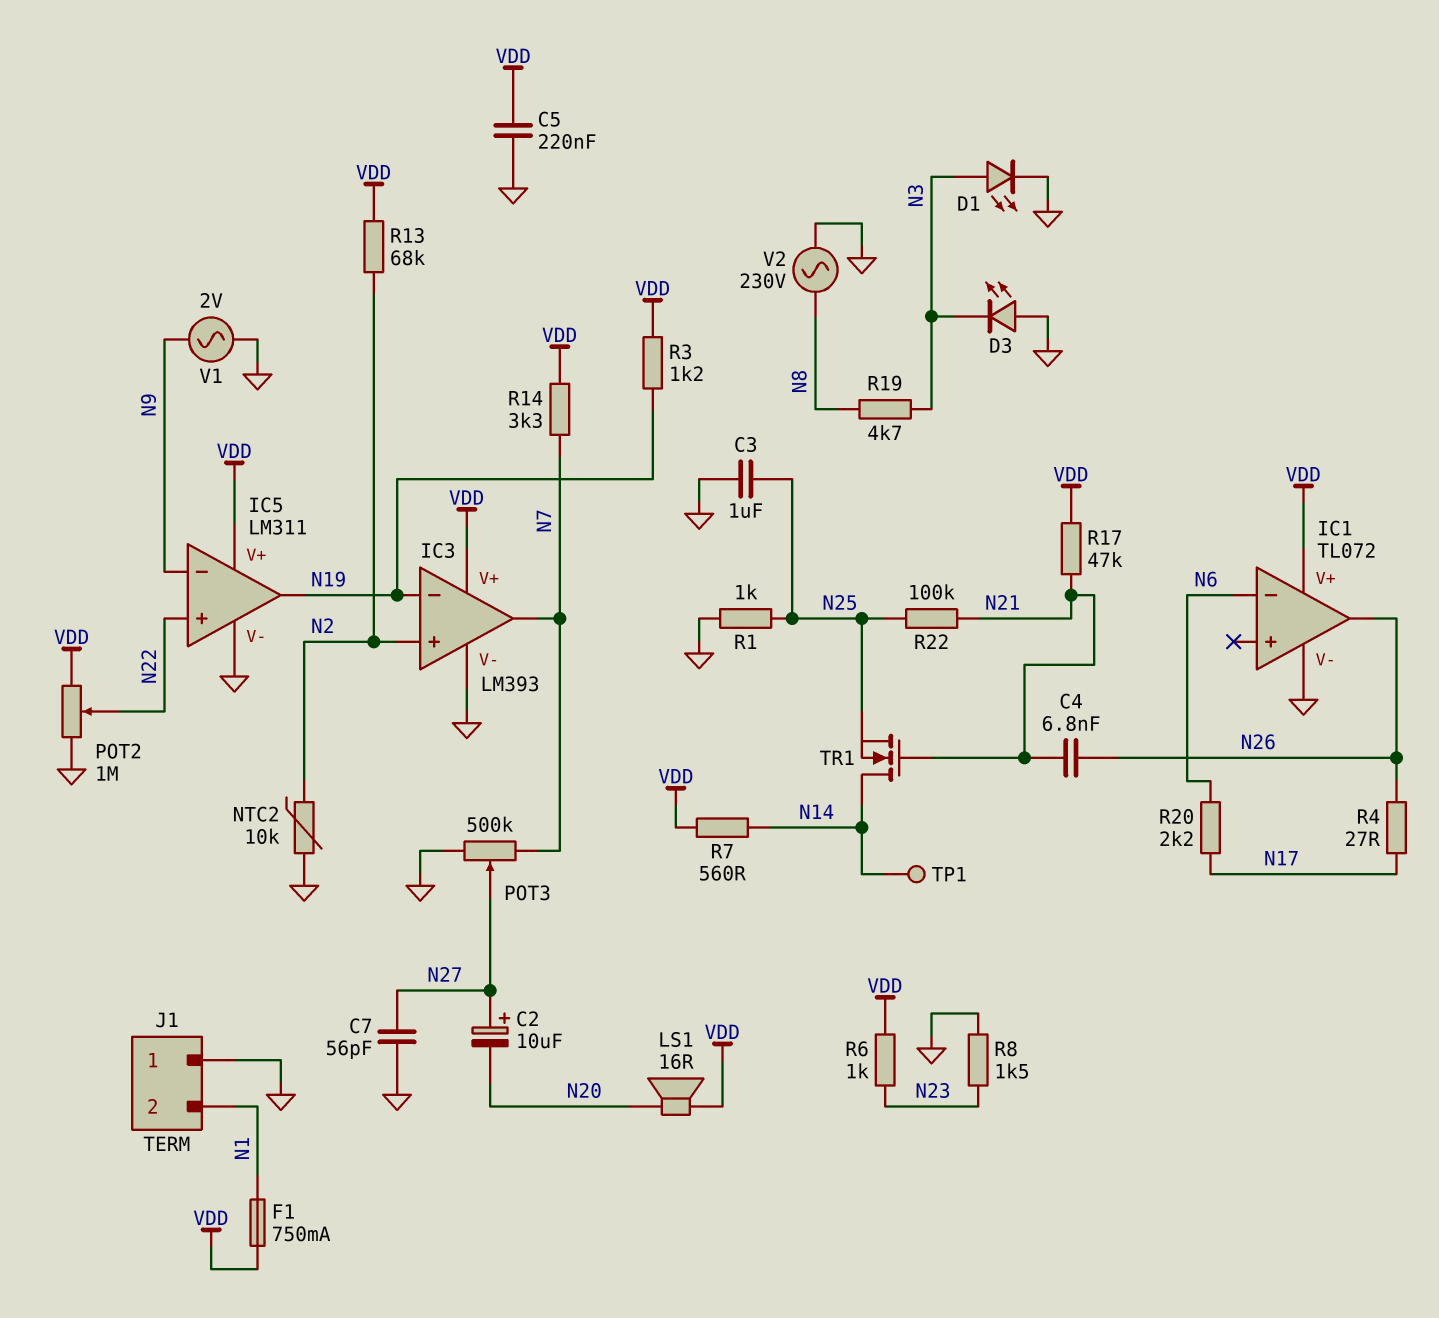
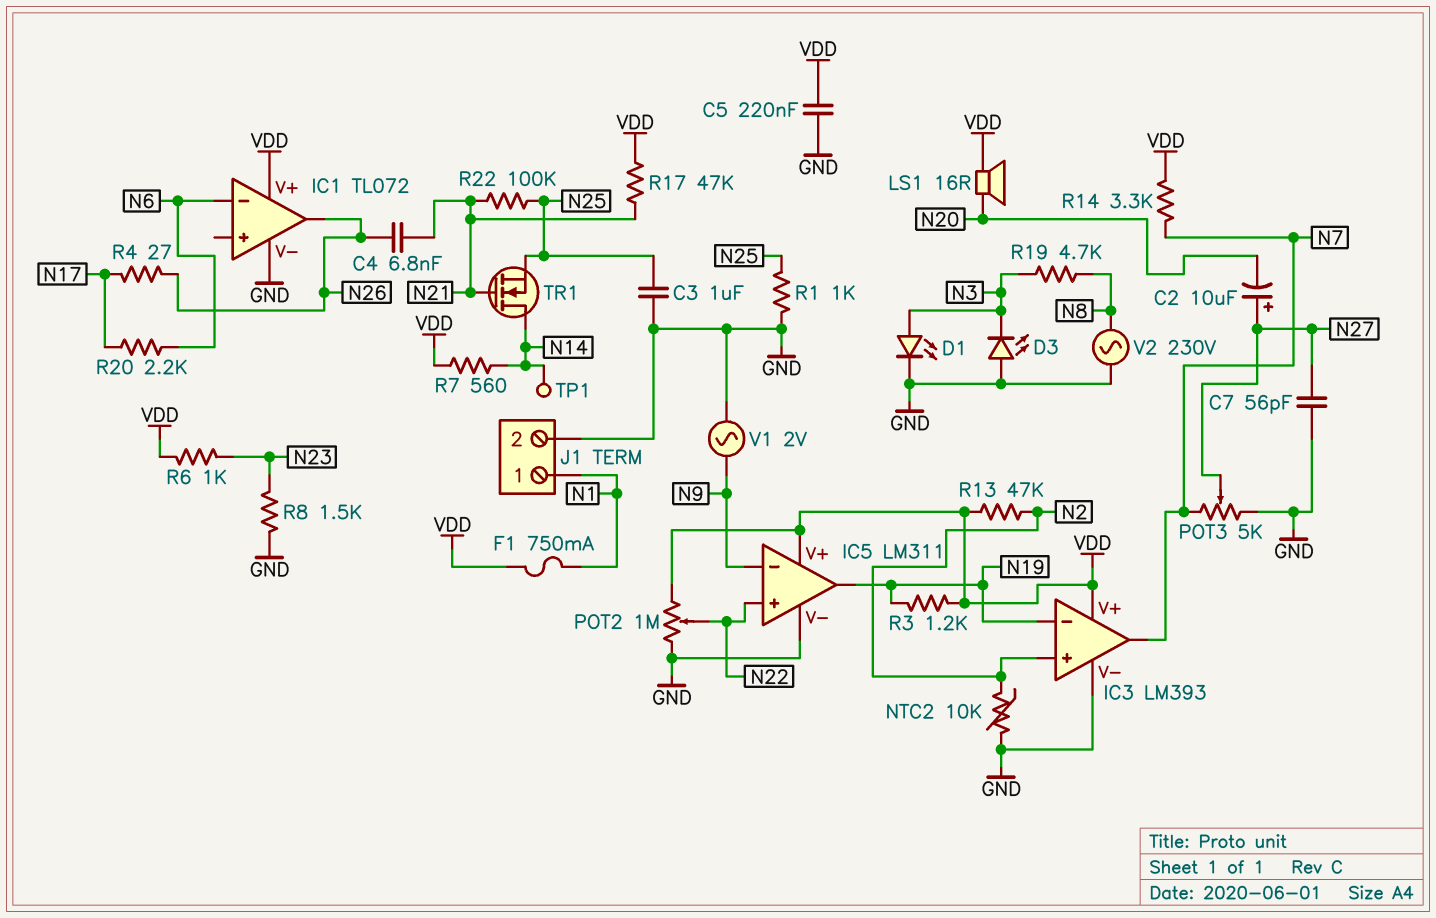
J1 pin 1: GND -> N1
J1 pin 2: N1 -> GND
POT3: 500k (GND, N7, wiper N27) -> 5k (GND, N7, wiper N27)
R13: 68k (N2, VDD) -> 47k (N2, VDD)

